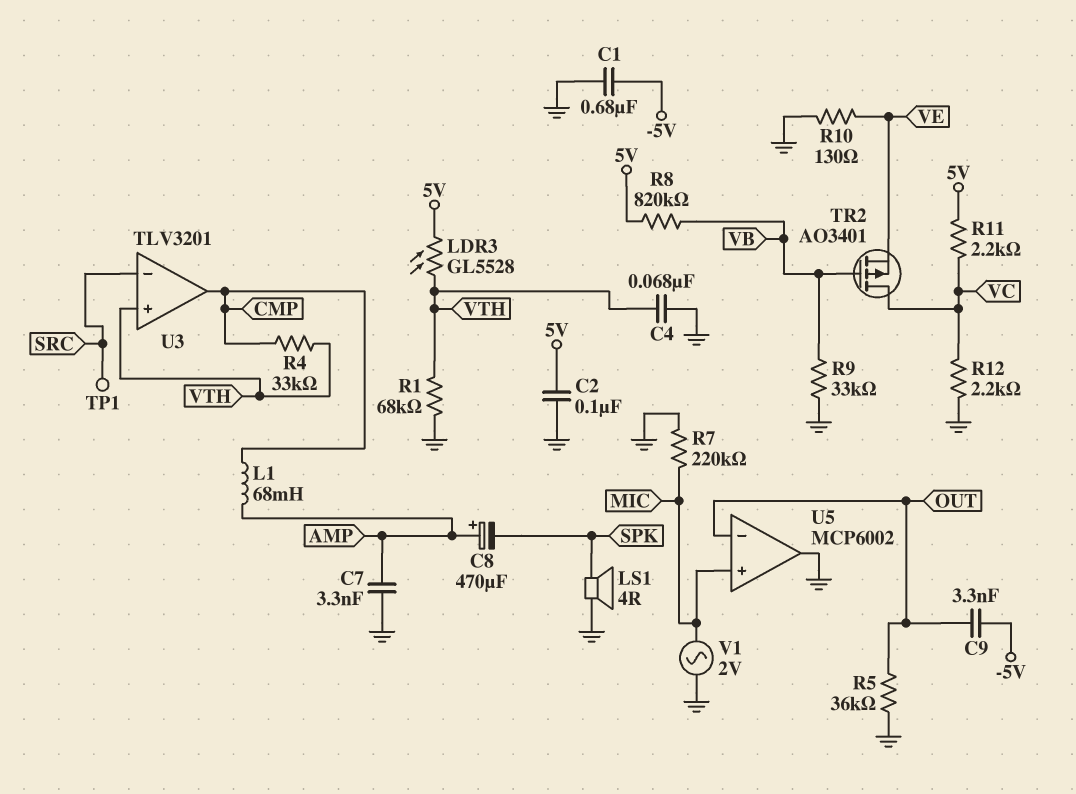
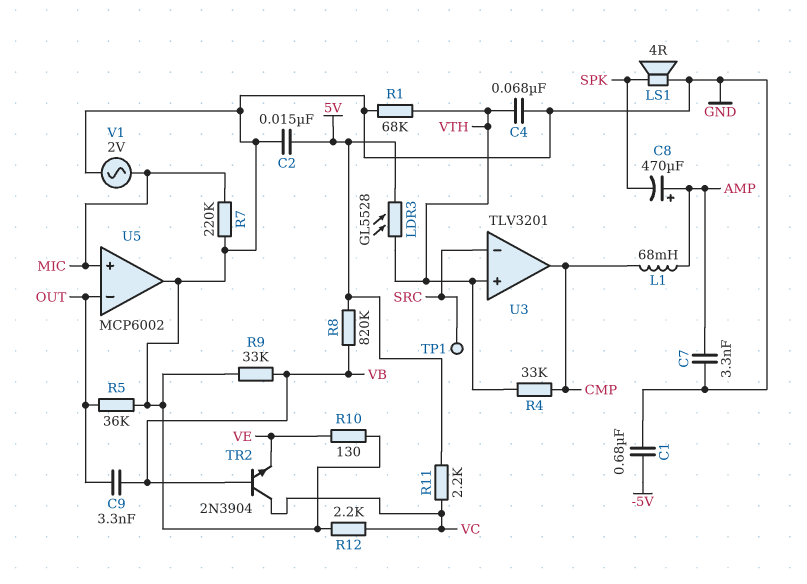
C2: 100nF (5V, GND) -> 15nF (5V, GND)
C9: 3.3nF (-5V, OUT) -> 3.3nF (OUT, VB)
TR2: PMOS AO3401 (G VB, D VC, S VE) -> NPN 2N3904 (B VB, C VC, E VE)

